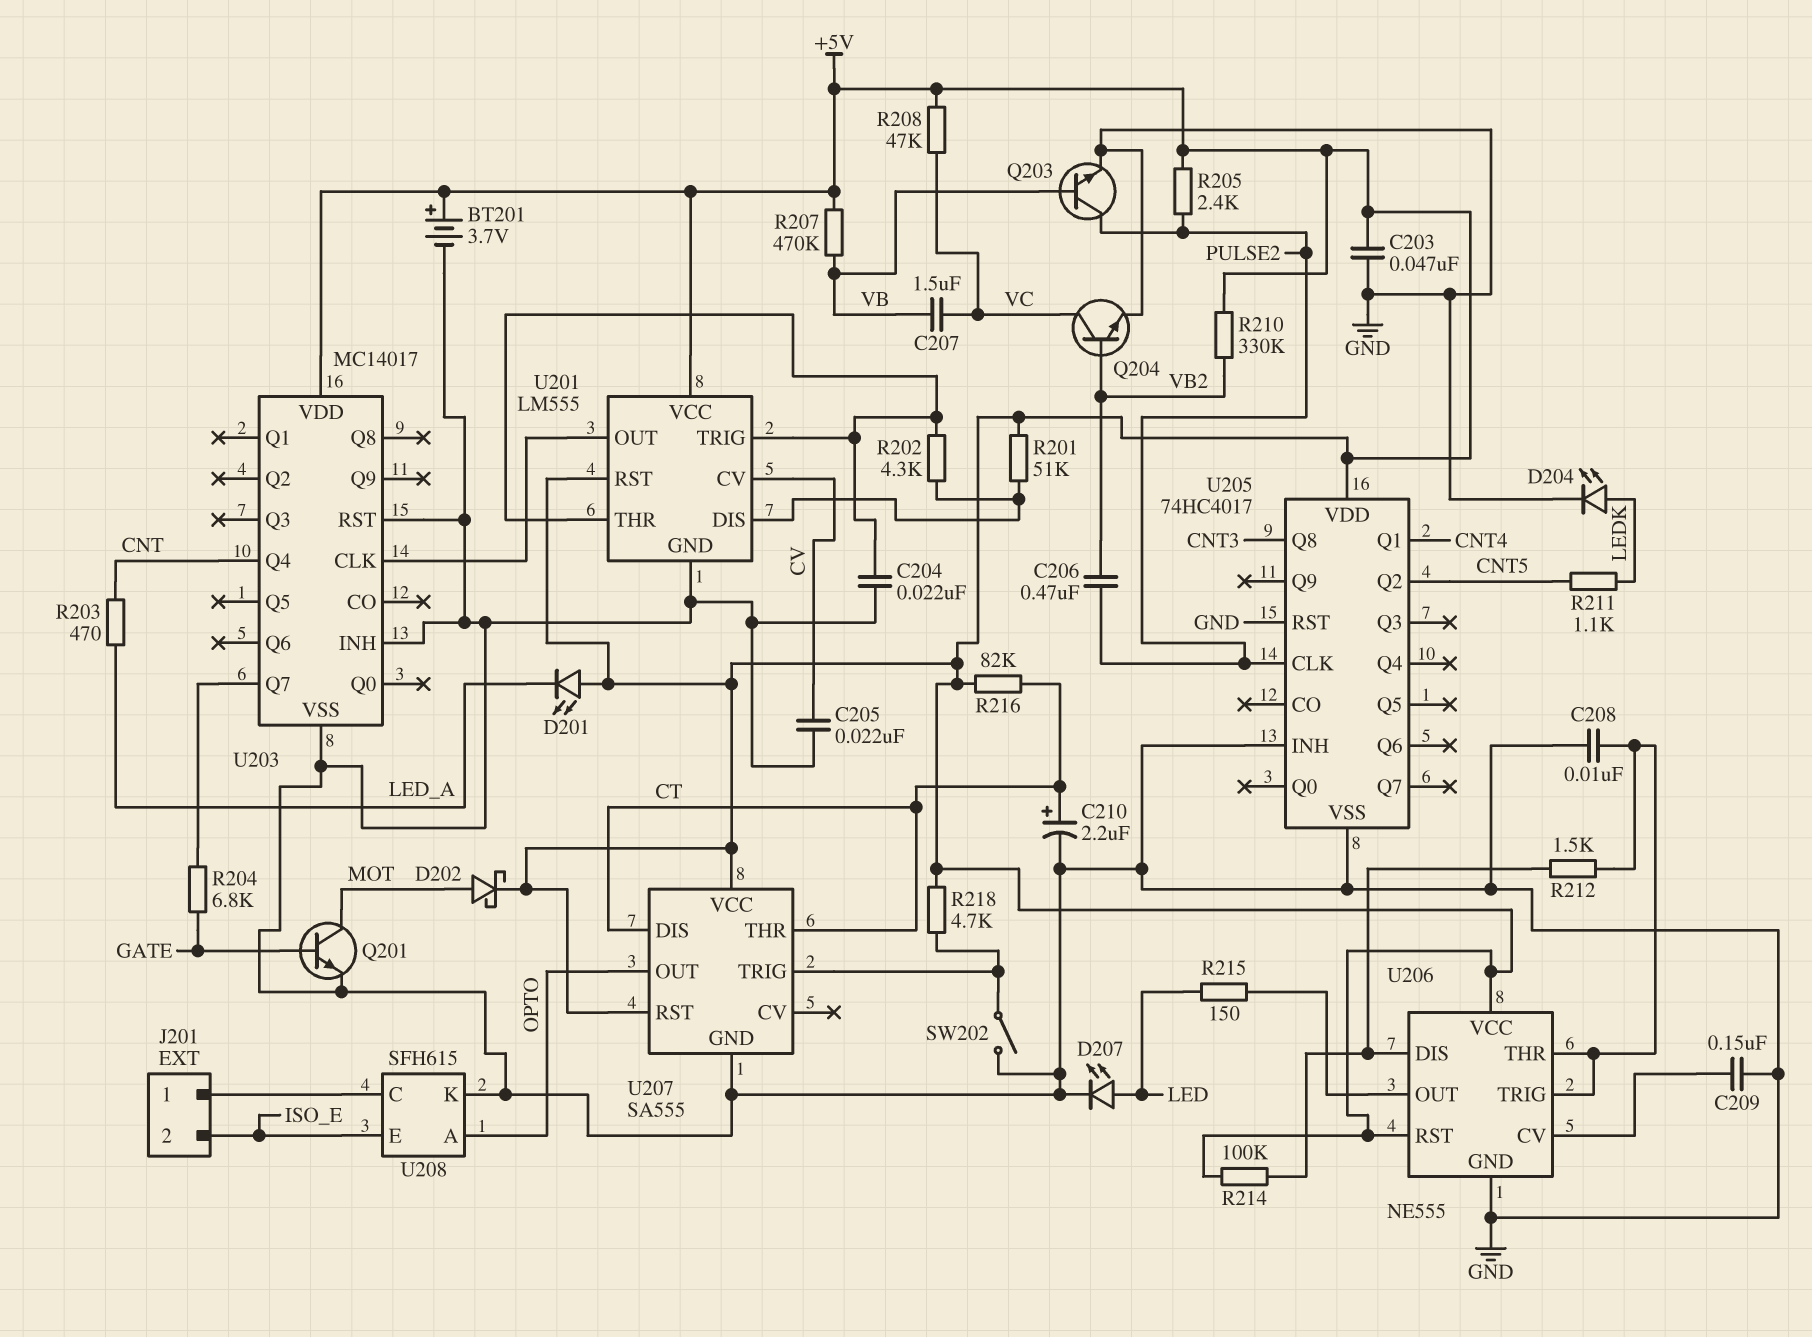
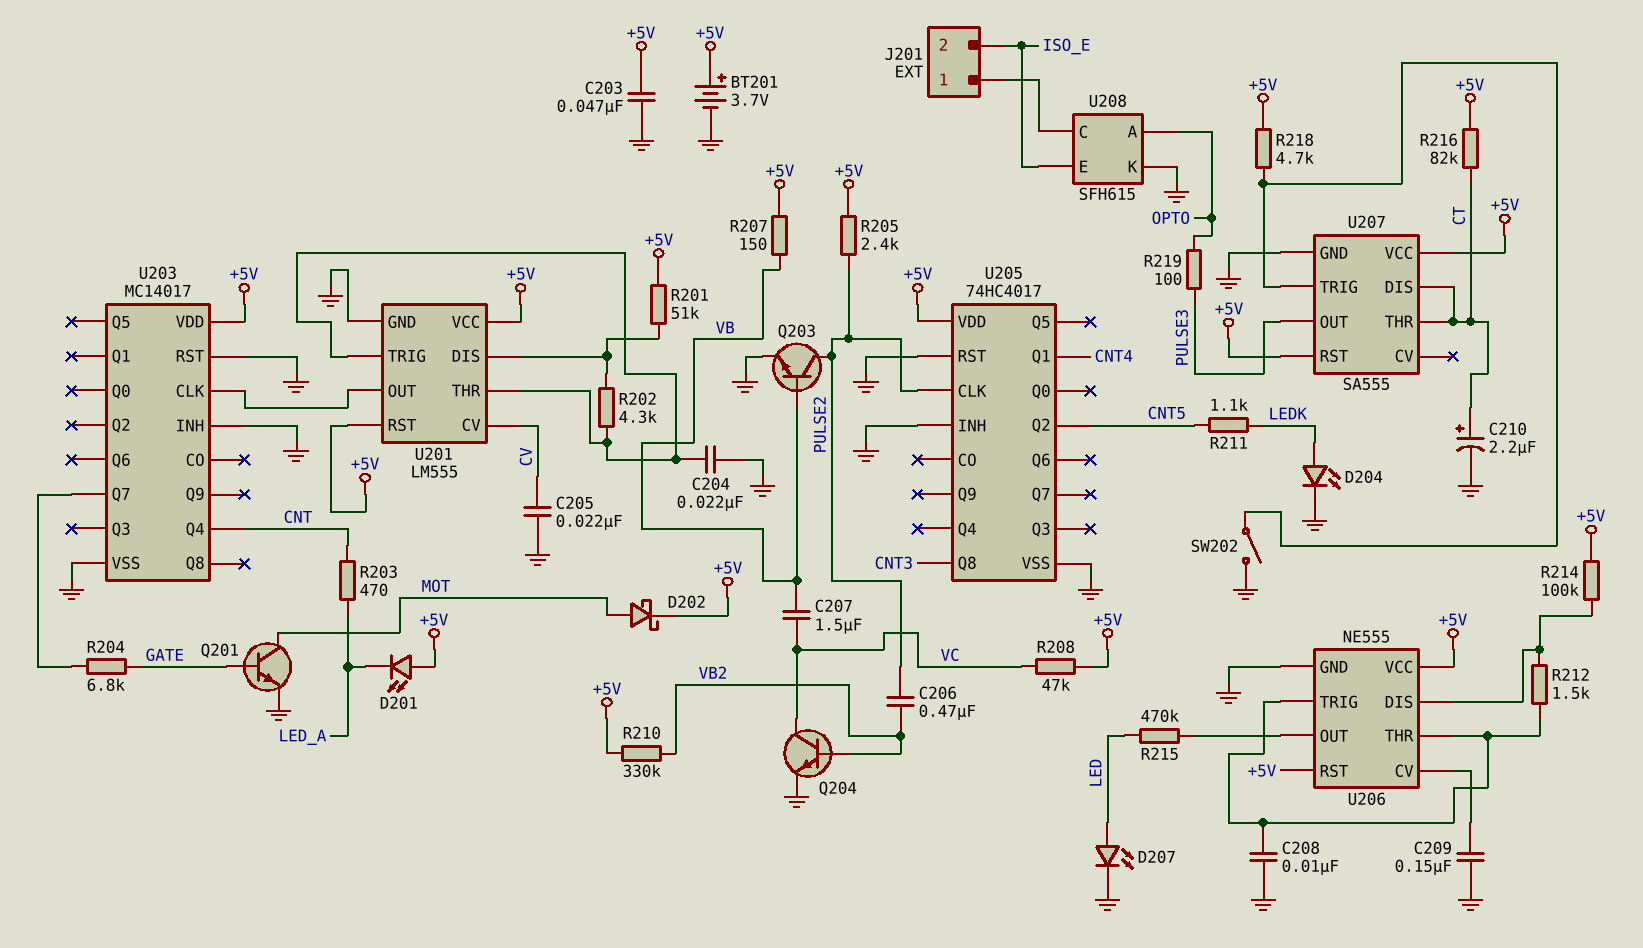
R207: 470k (+5V, VB) -> 150 (+5V, VB)
R215: 150 (LED, U206/OUT) -> 470k (LED, U206/OUT)
R219: none -> 100 (OPTO, PULSE3)
U207 pin OUT: OPTO -> PULSE3

